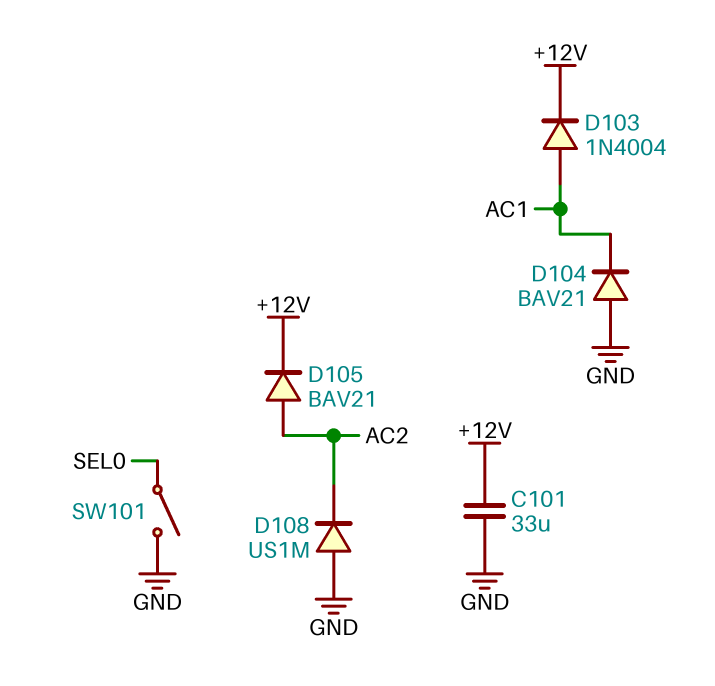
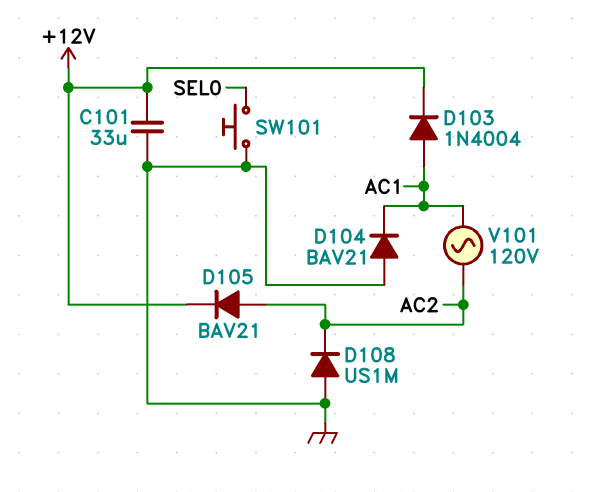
SW101: switch (GND, SEL0) -> button (GND, SEL0)
V101: none -> AC 120V (AC1, AC2)

